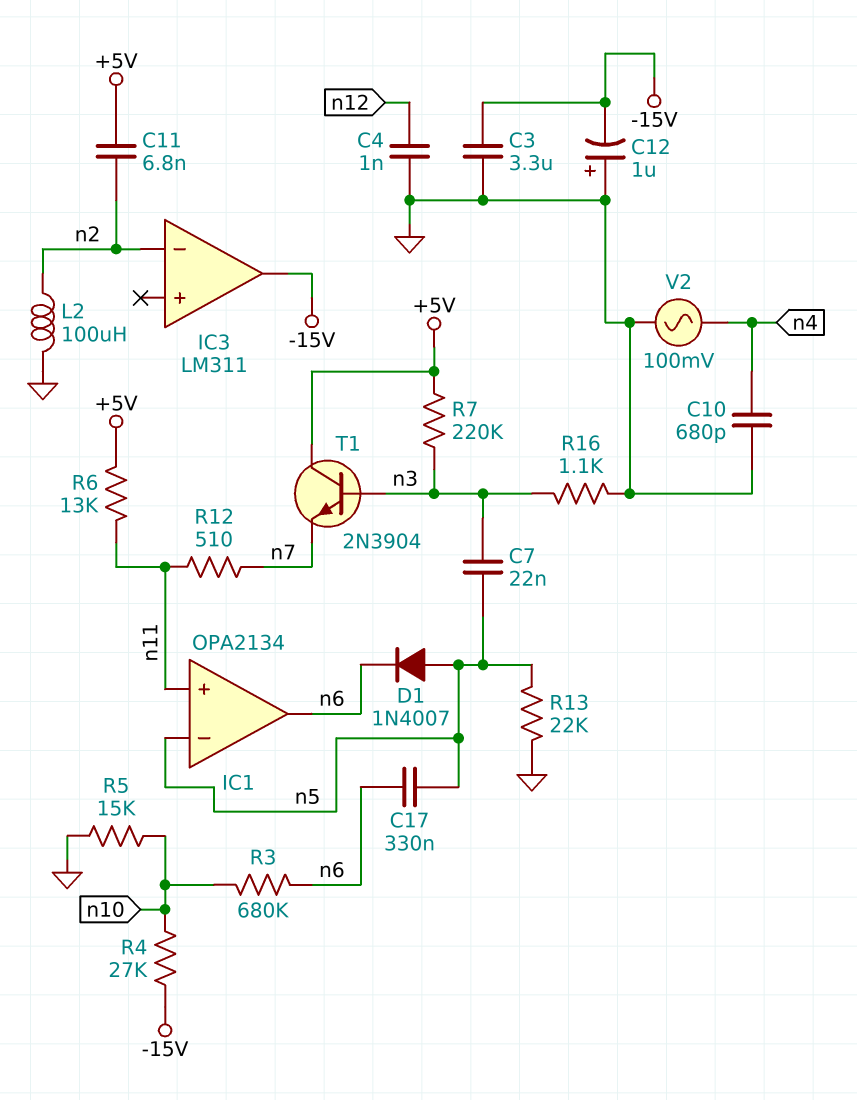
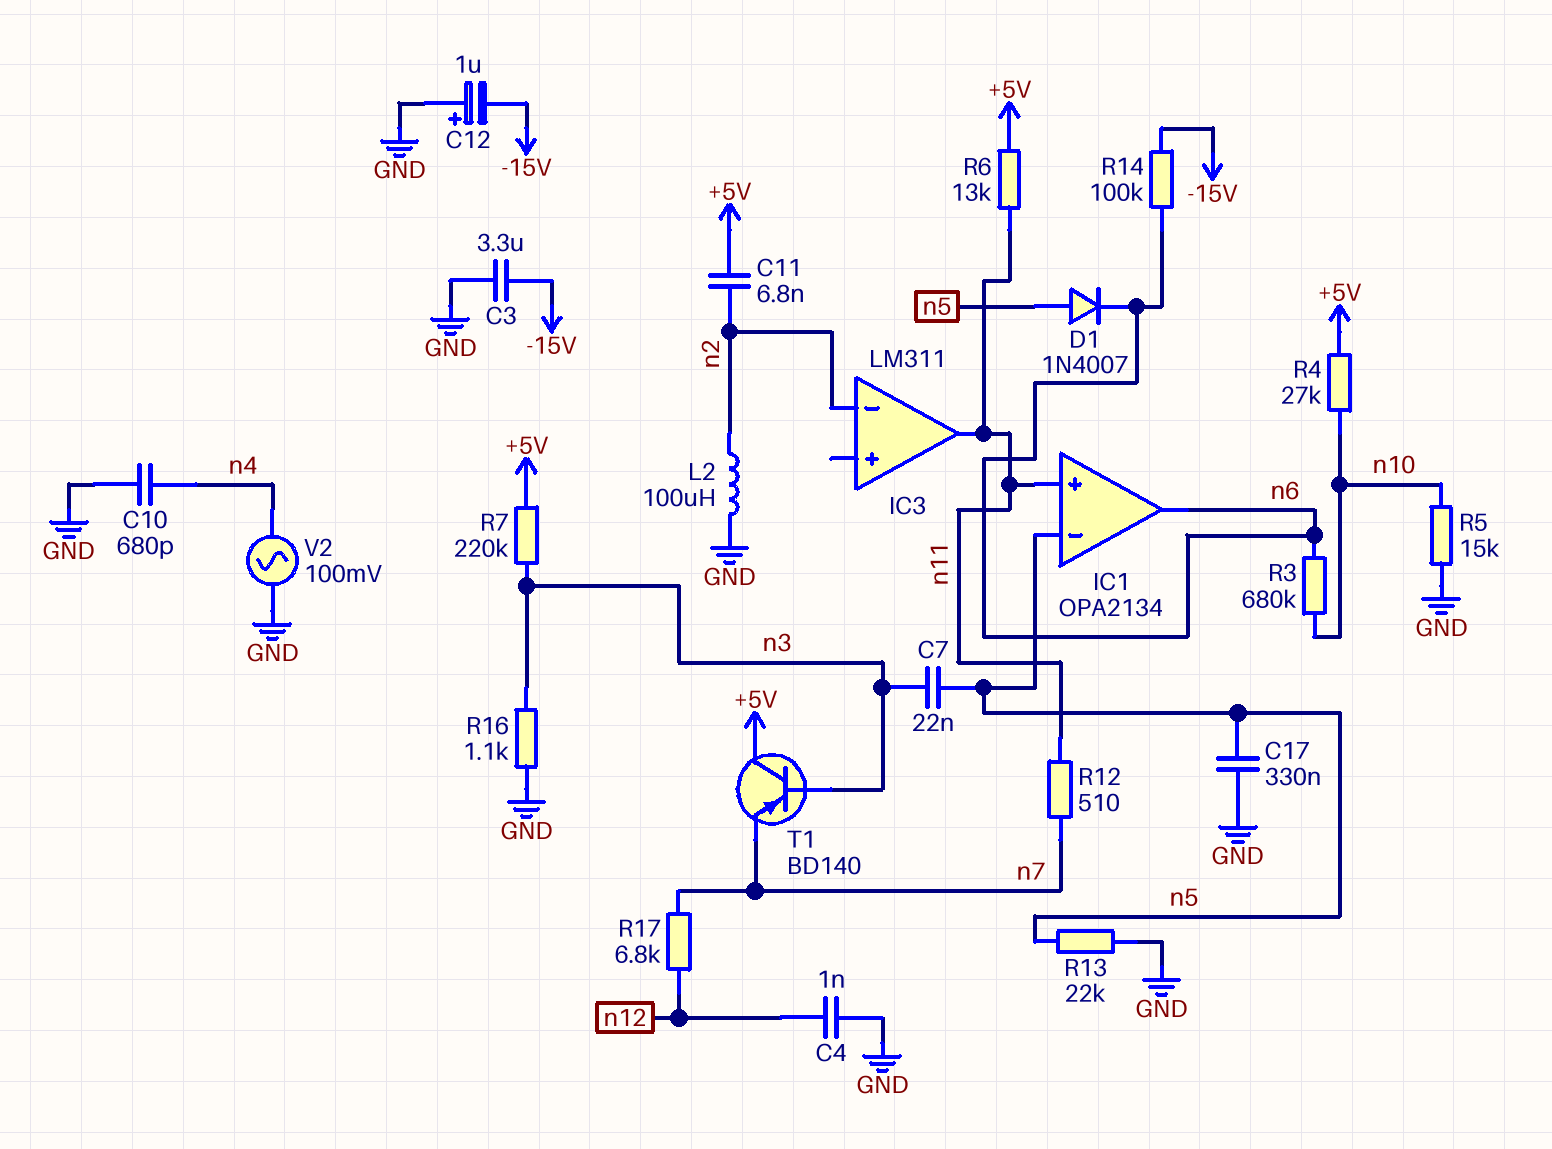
C17: 330nF (n5, n6) -> 330nF (GND, n5)
IC3 pin out: -15V -> n11
R4: 27k (-15V, n10) -> 27k (+5V, n10)
R14: none -> 100k (-15V, n6)
R17: none -> 6.8k (n7, n12)
T1: NPN 2N3904 (B n3, C +5V, E n7) -> PNP BD140 (B n3, C +5V, E n7)

